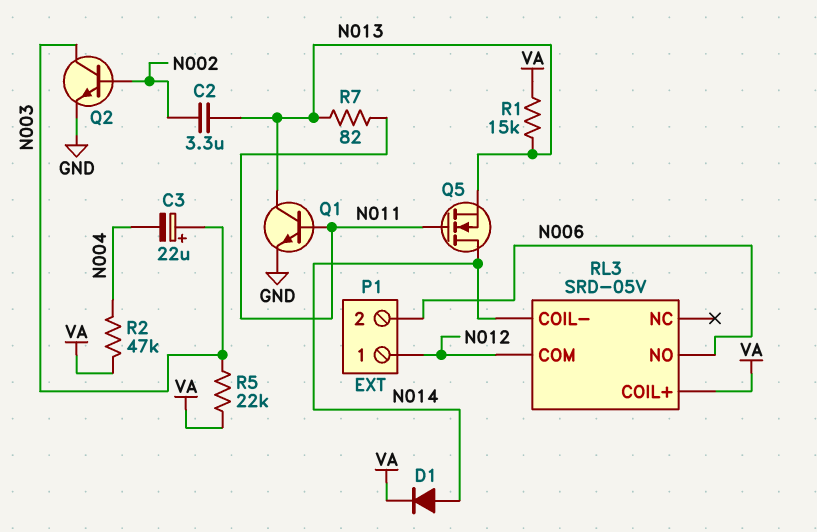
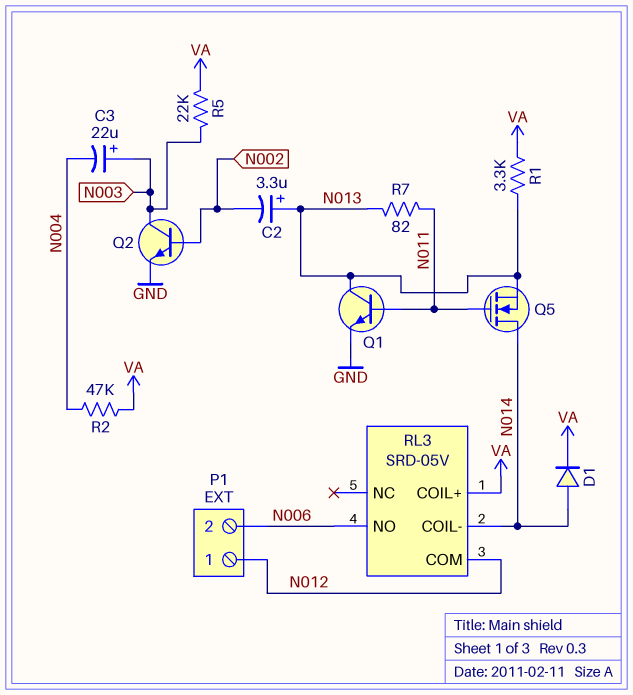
C2: 3.3uF (N002, N013) -> 3.3uF (plus N013, minus N002)
R1: 15k (N013, VA) -> 3.3k (N013, VA)

